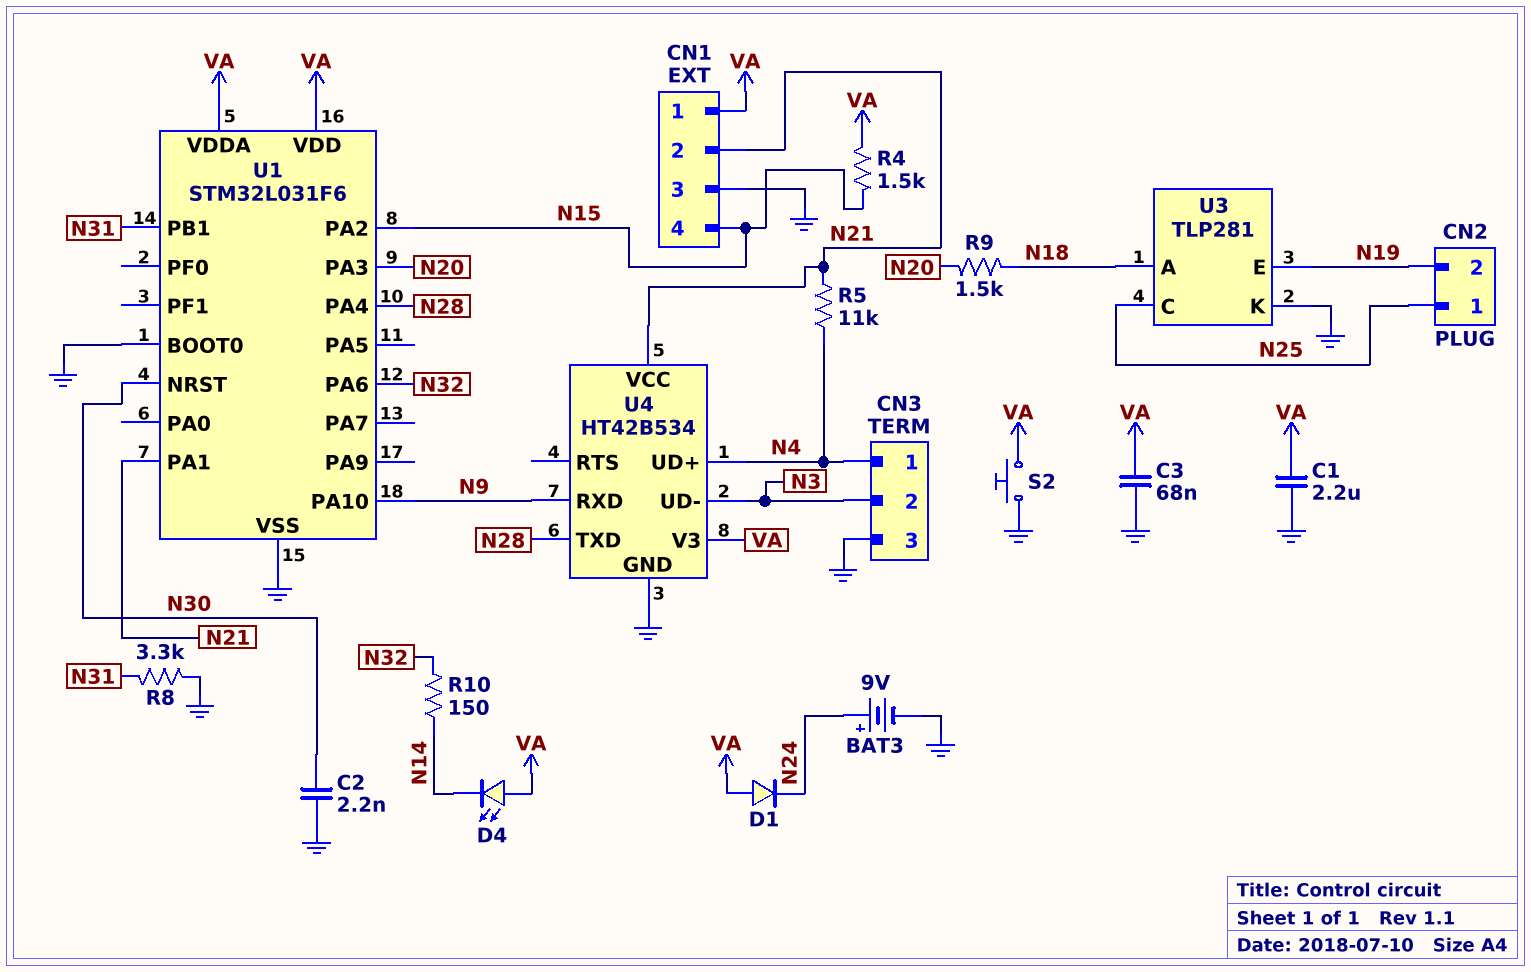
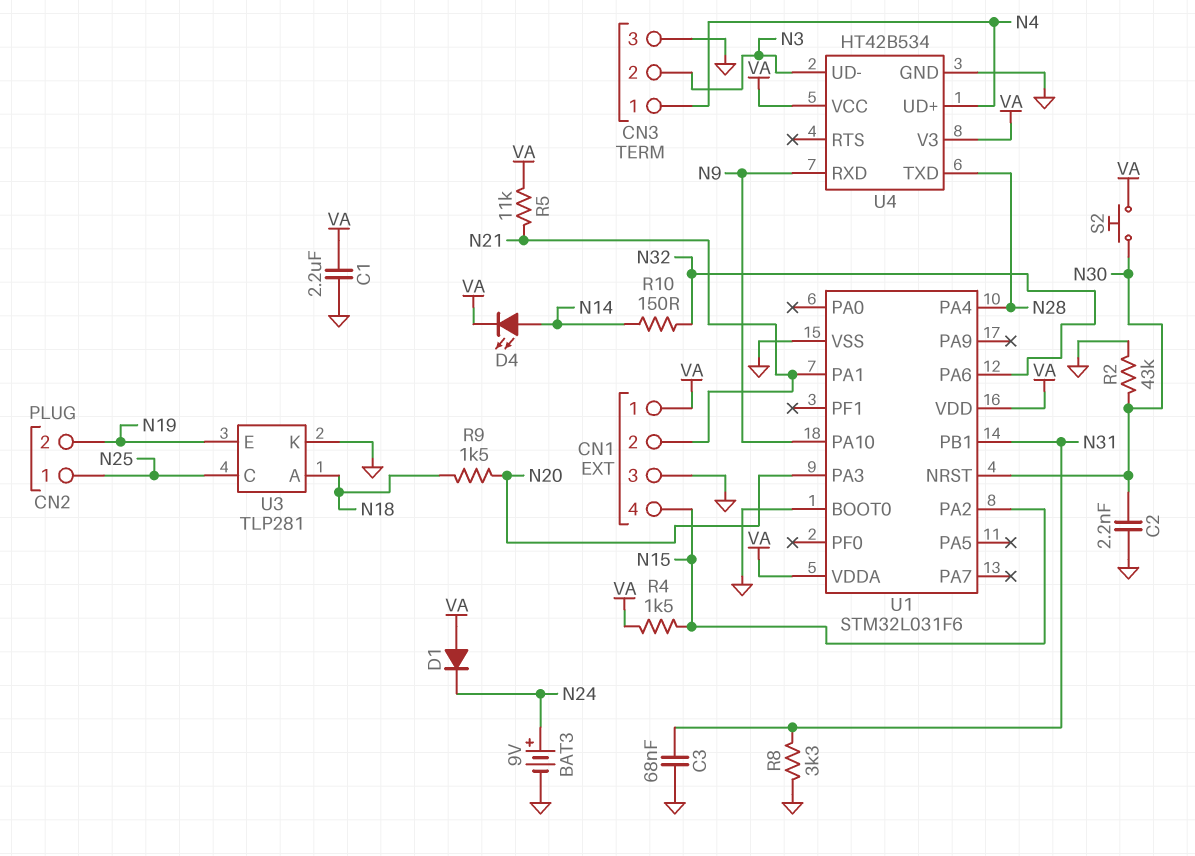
C3: 68nF (GND, VA) -> 68nF (GND, N31)
D4: LED (A VA, K N14) -> LED (A N14, K VA)
R2: none -> 43k (GND, N30)
R5: 11k (N4, N21) -> 11k (N21, VA)
S2: button (GND, VA) -> button (N30, VA)
U4 pin VCC: N21 -> VA

